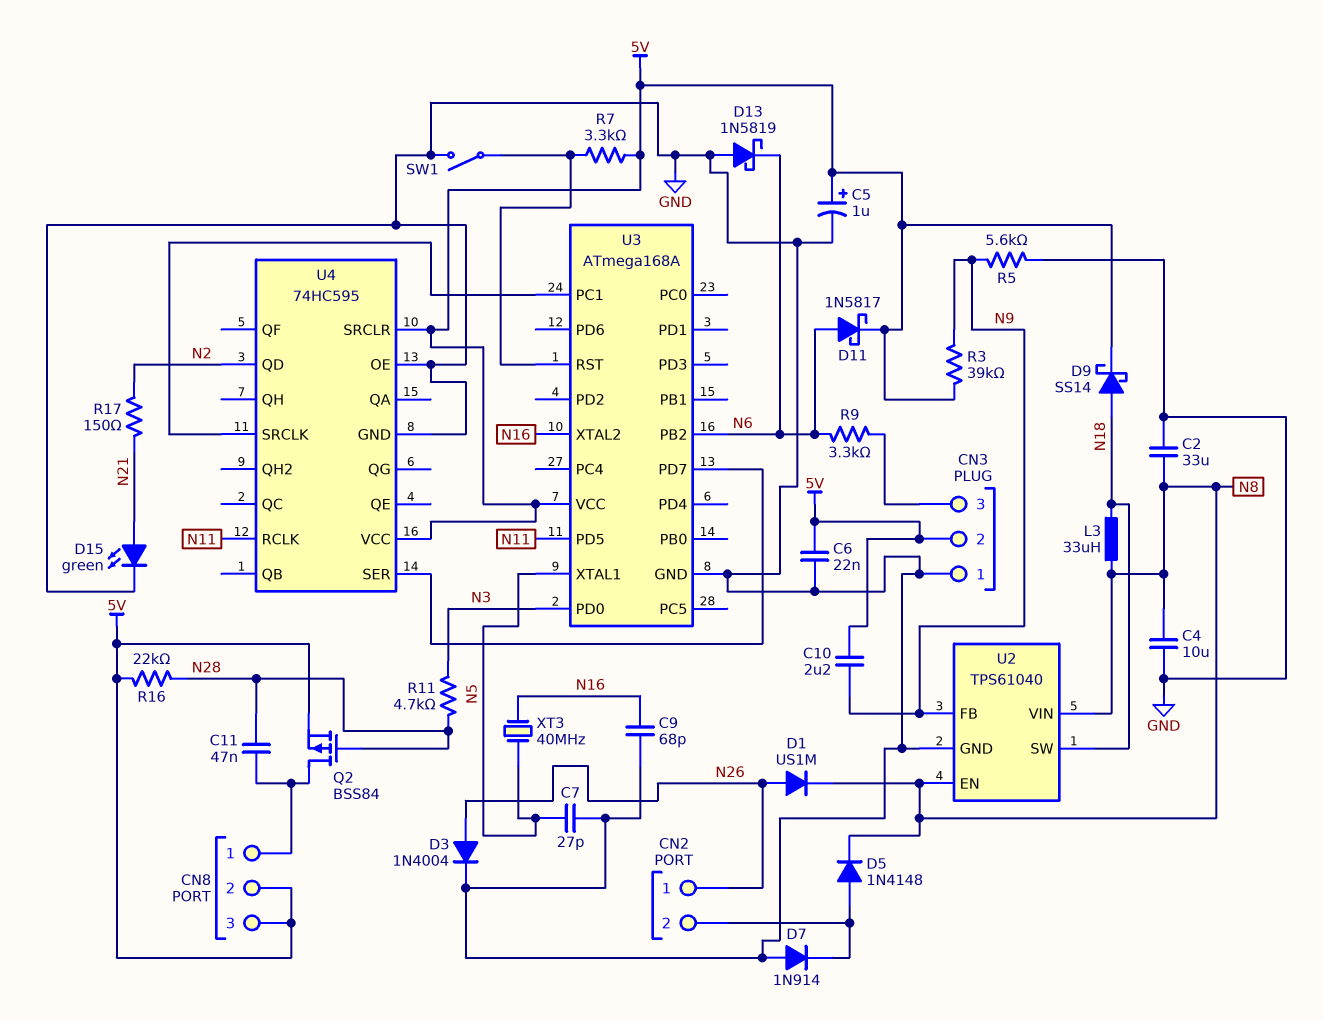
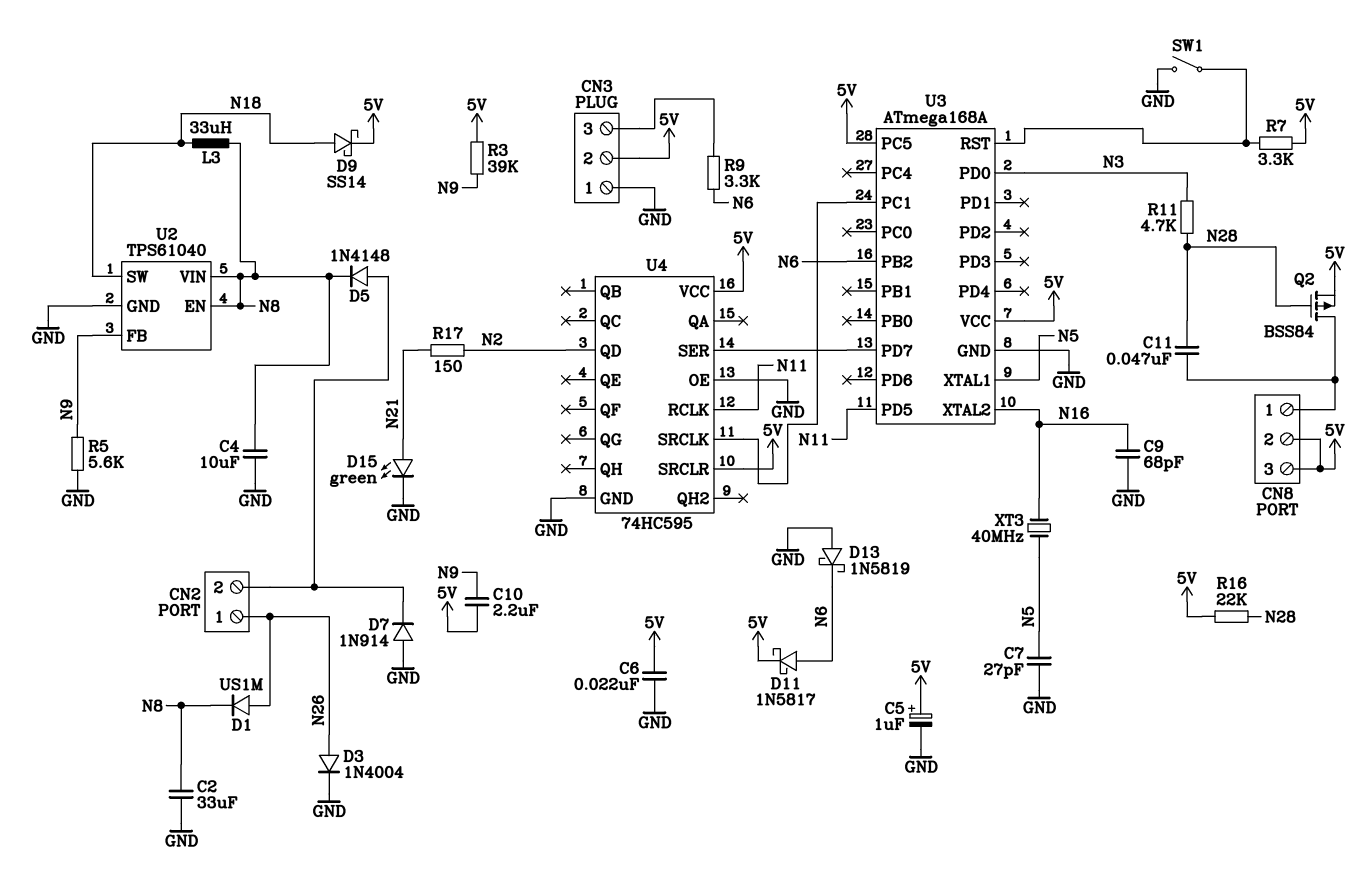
U3 pin PC5: none -> 5V

